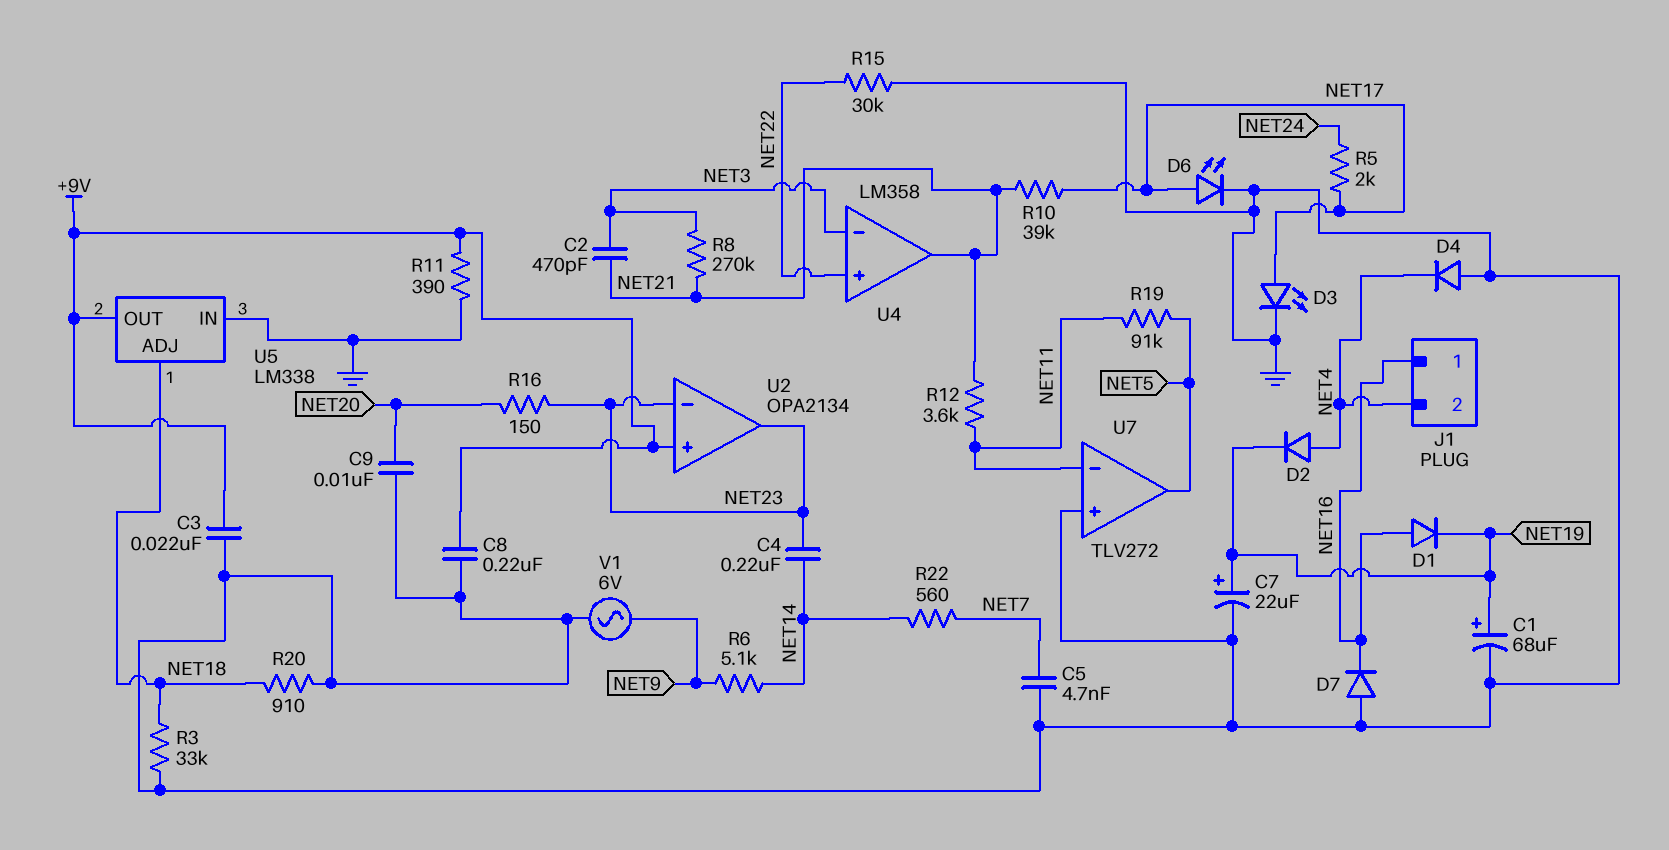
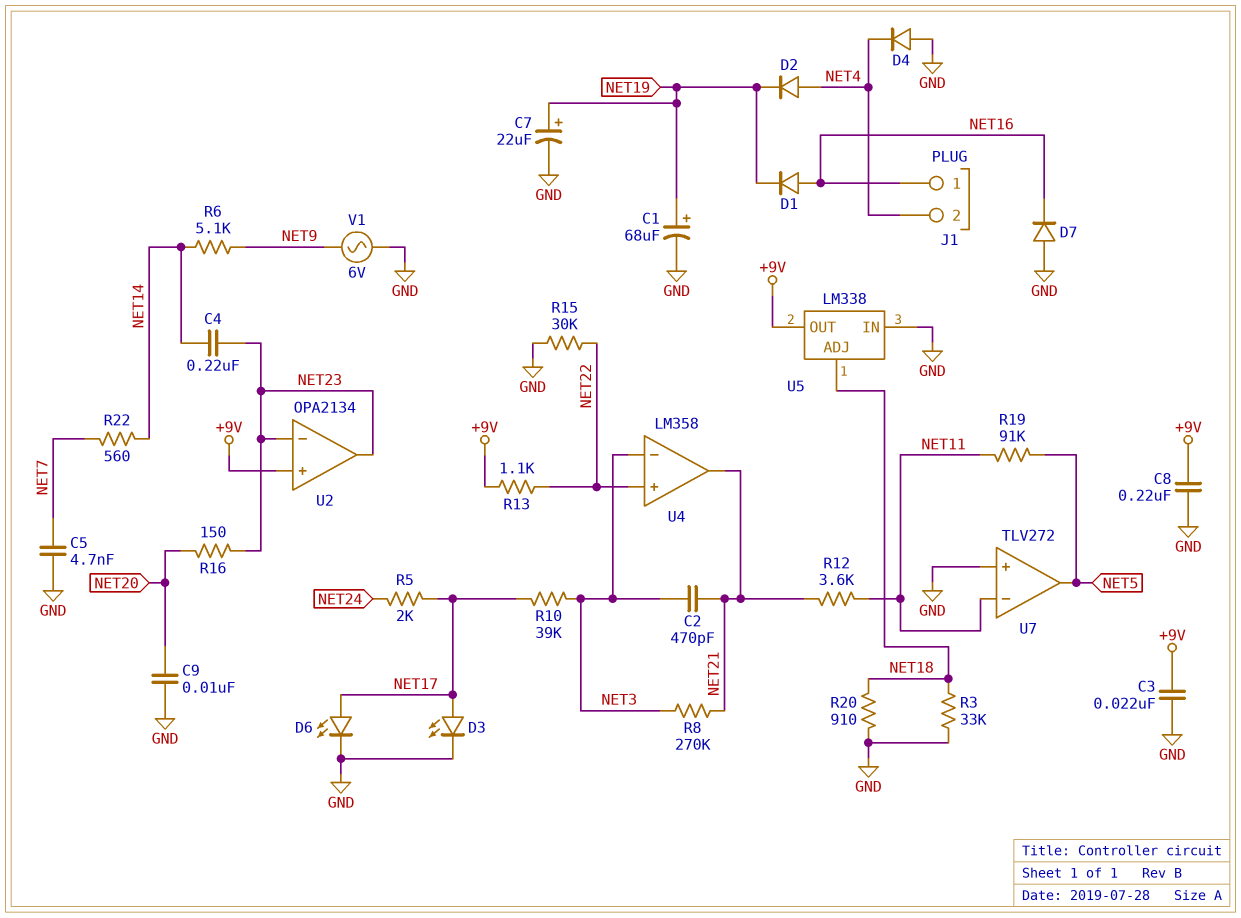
R10: 39k (NET17, NET21) -> 39k (NET3, NET17)
R11: 390 (+9V, GND) -> none
R13: none -> 1.1k (+9V, NET22)

